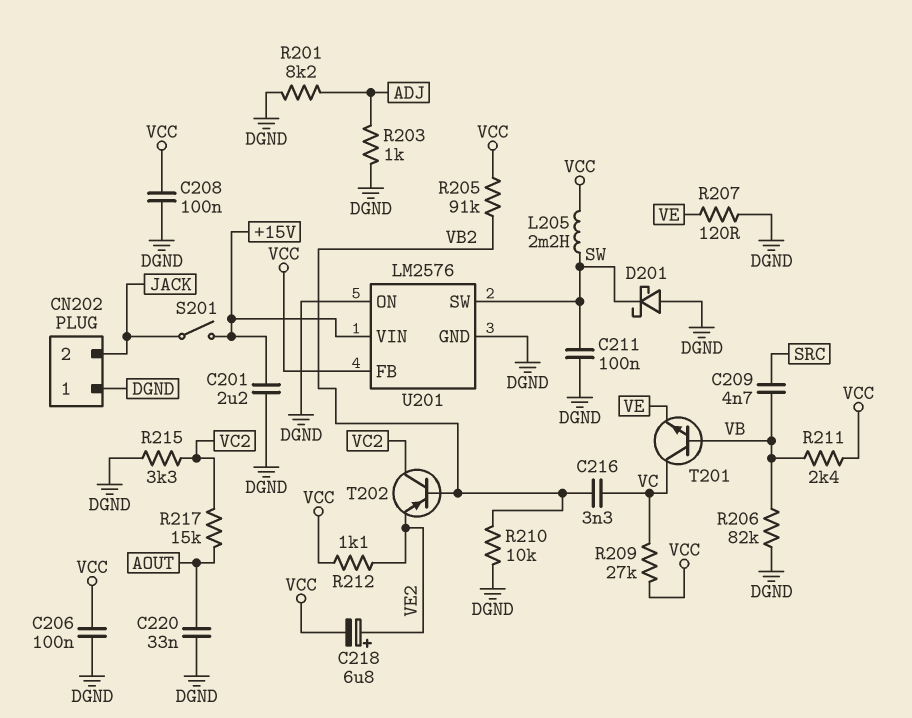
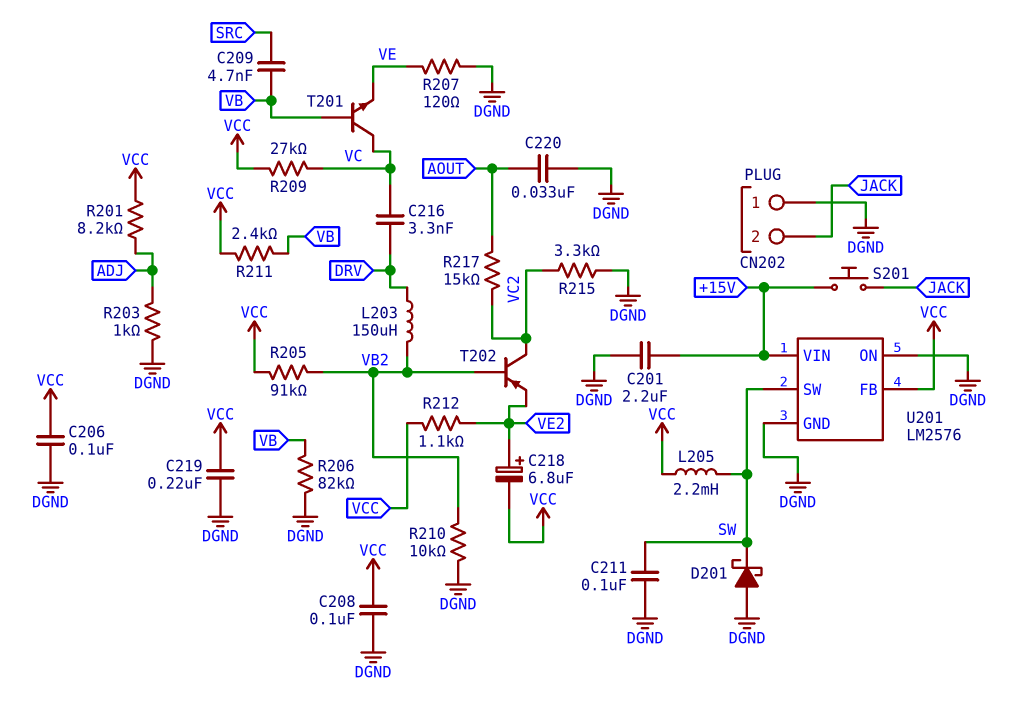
C216: 3.3nF (VB2, VC) -> 3.3nF (DRV, VC)
C219: none -> 220nF (DGND, VCC)
L203: none -> 150uH (DRV, VB2)
R201: 8.2k (ADJ, DGND) -> 8.2k (ADJ, VCC)
S201: switch (+15V, JACK) -> button (+15V, JACK)

